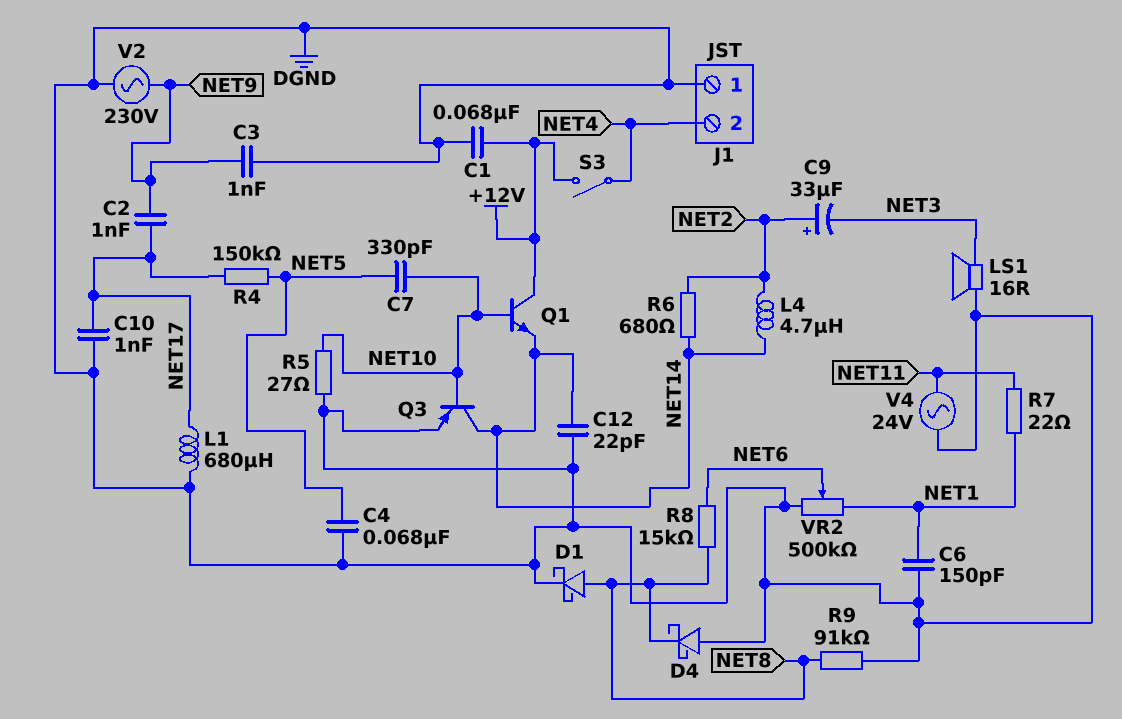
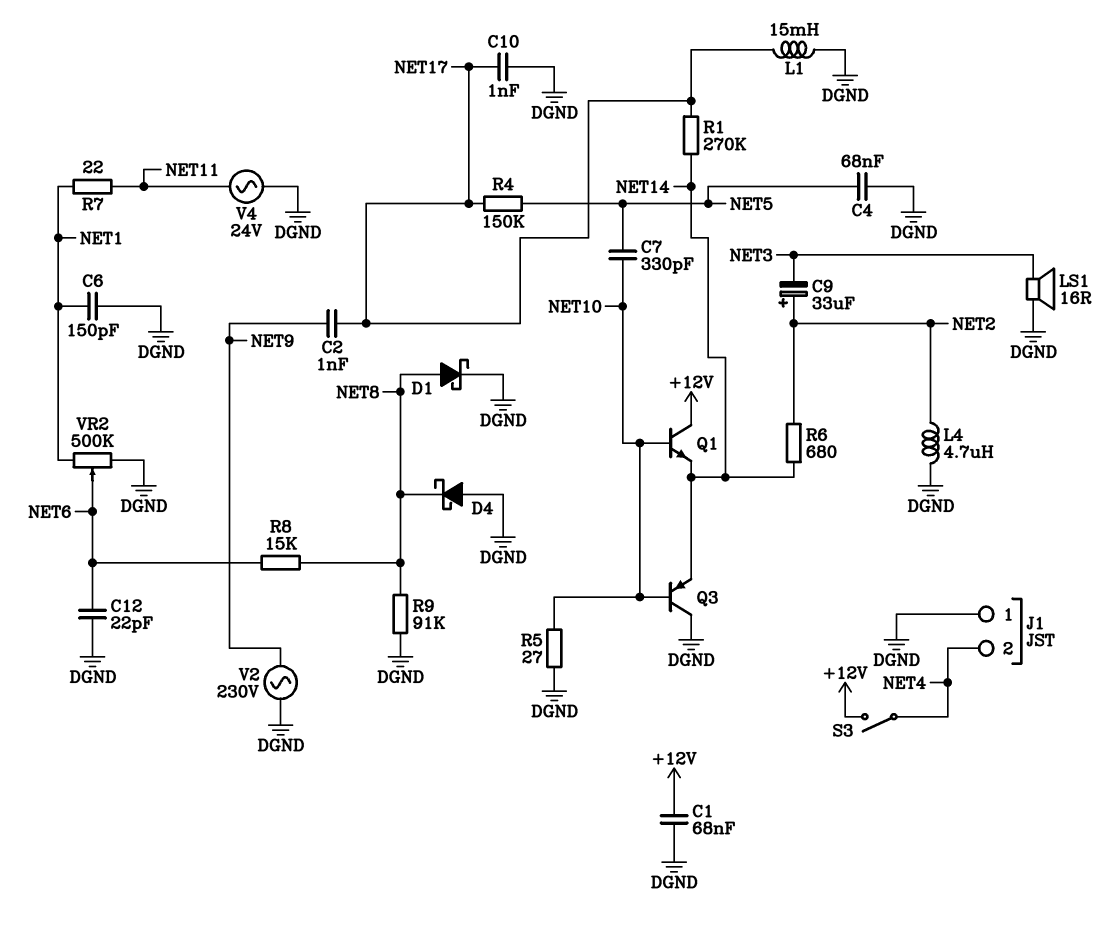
C3: 1nF (DGND, NET9) -> none
C12: 22pF (DGND, NET14) -> 22pF (DGND, NET6)
L1: 680uH (DGND, NET17) -> 15mH (DGND, NET17)
L4: 4.7uH (NET2, NET14) -> 4.7uH (DGND, NET2)
Q3: PNP (B NET10, C NET14, E DGND) -> PNP (B NET10, C DGND, E NET14)
R1: none -> 270k (NET14, NET17)

